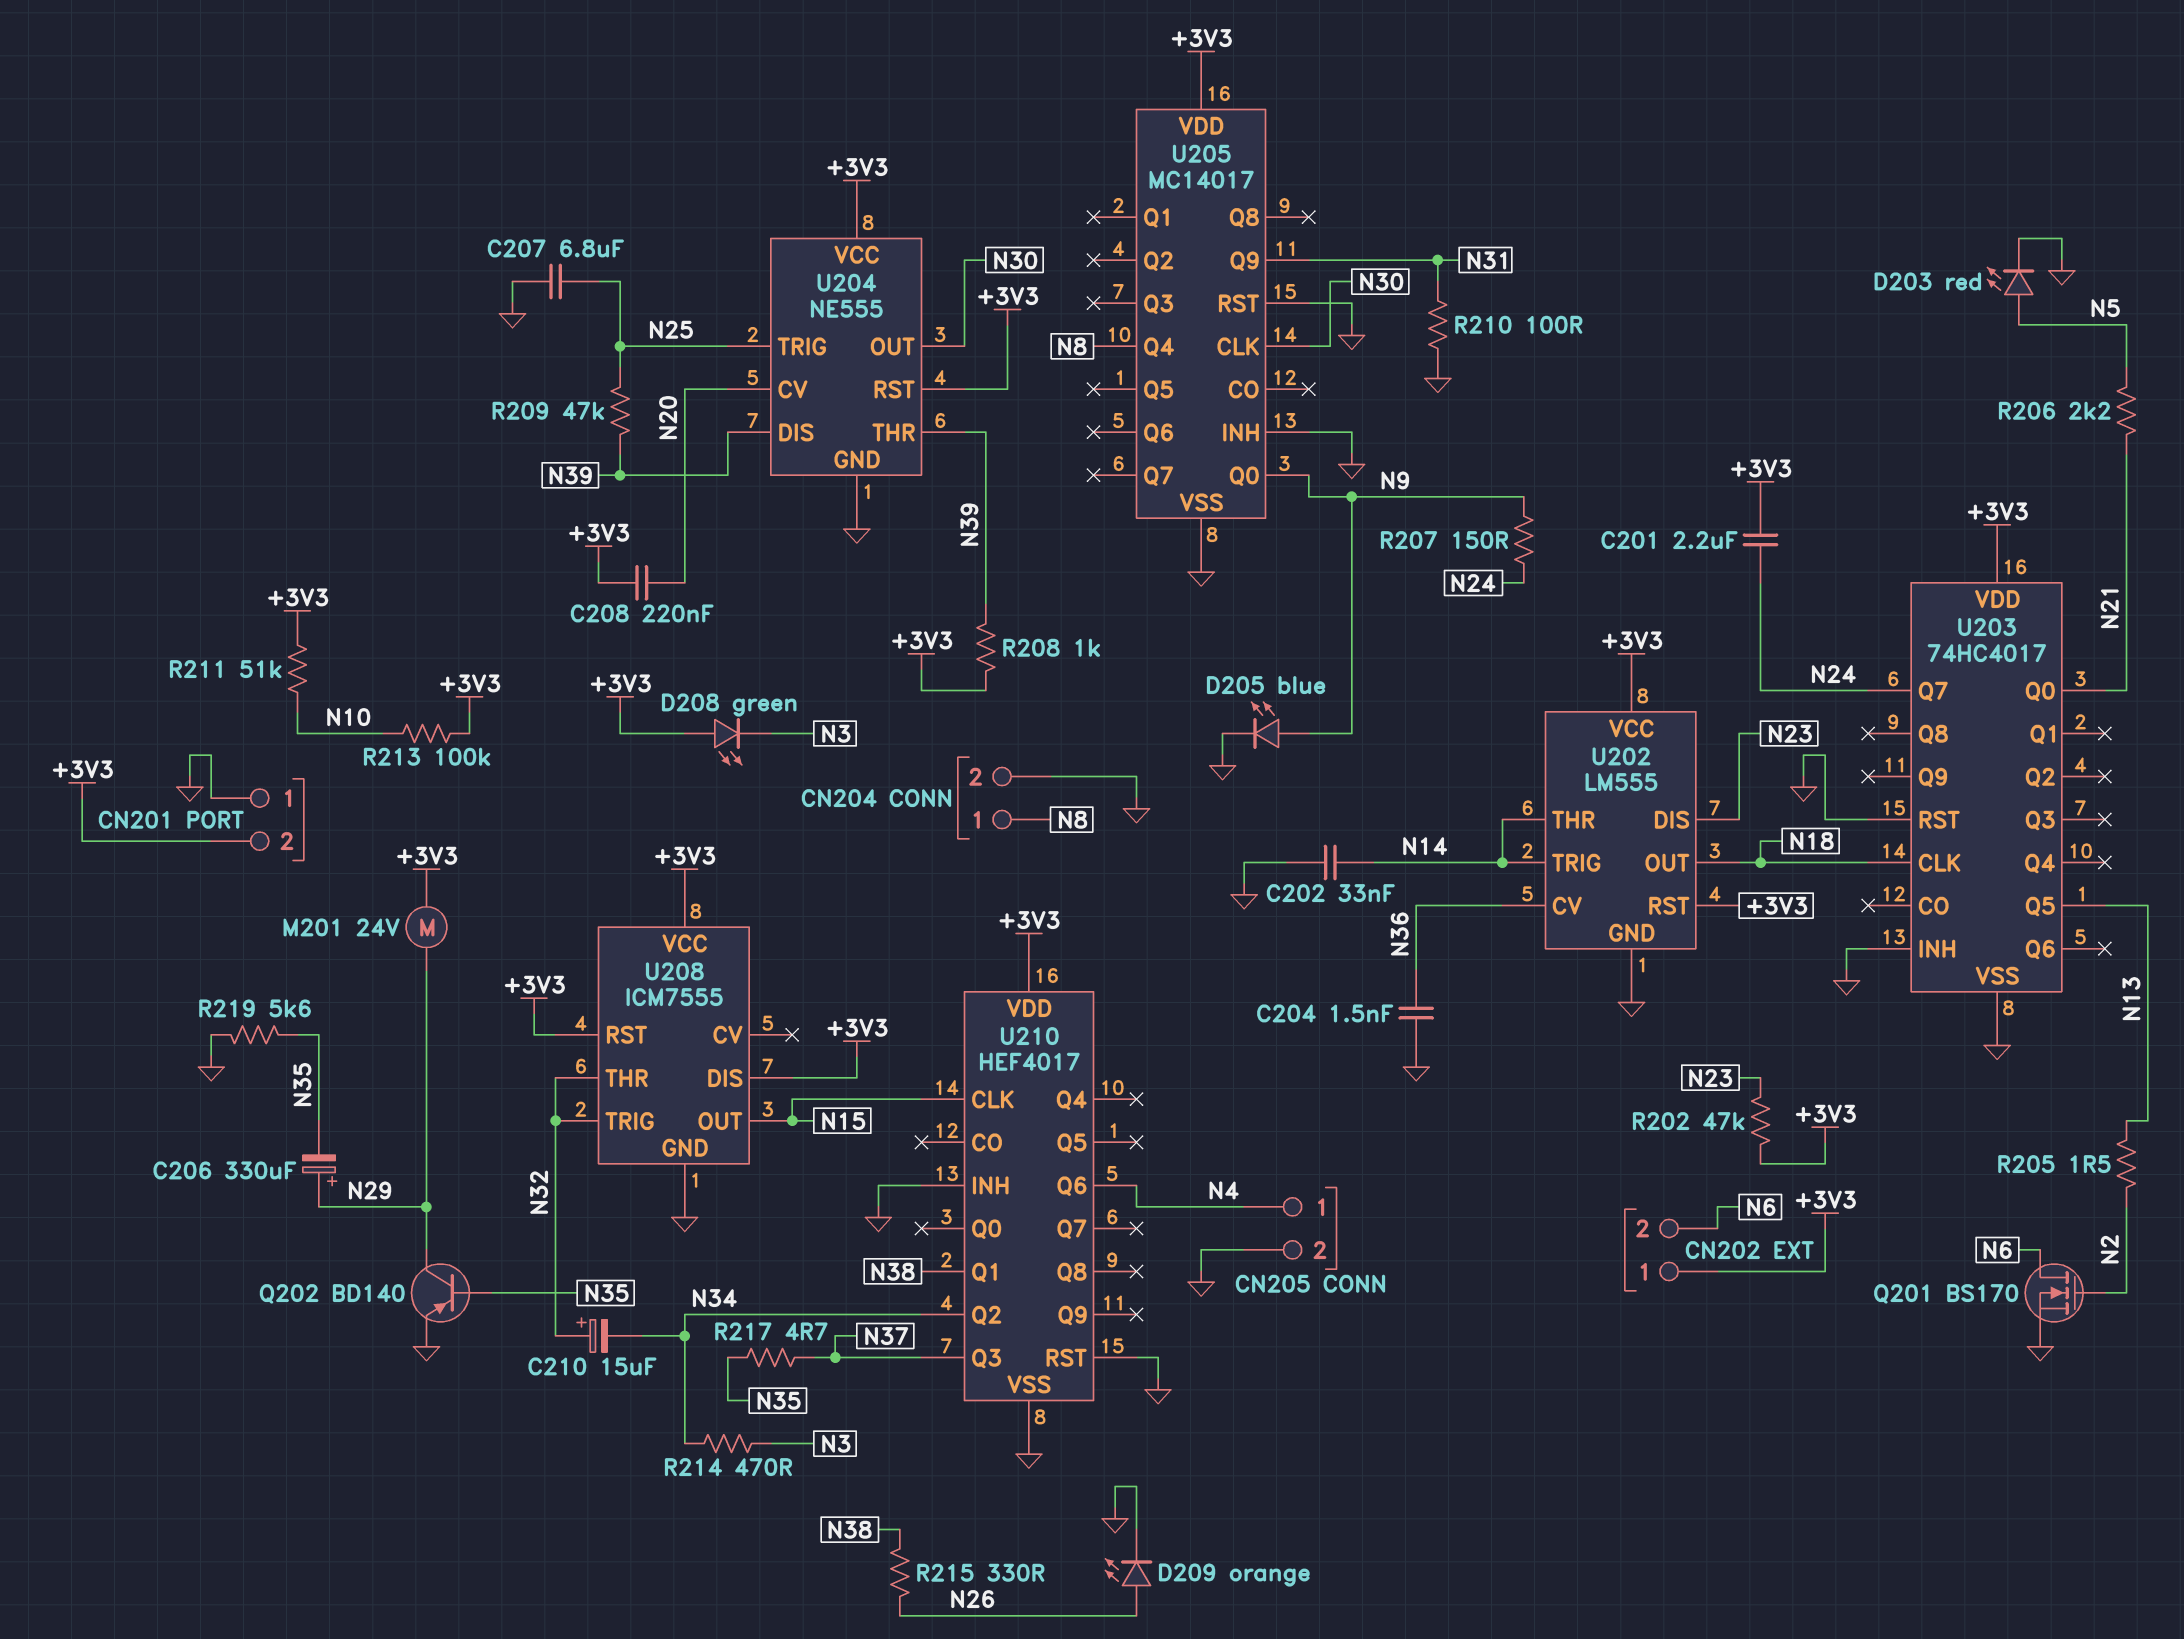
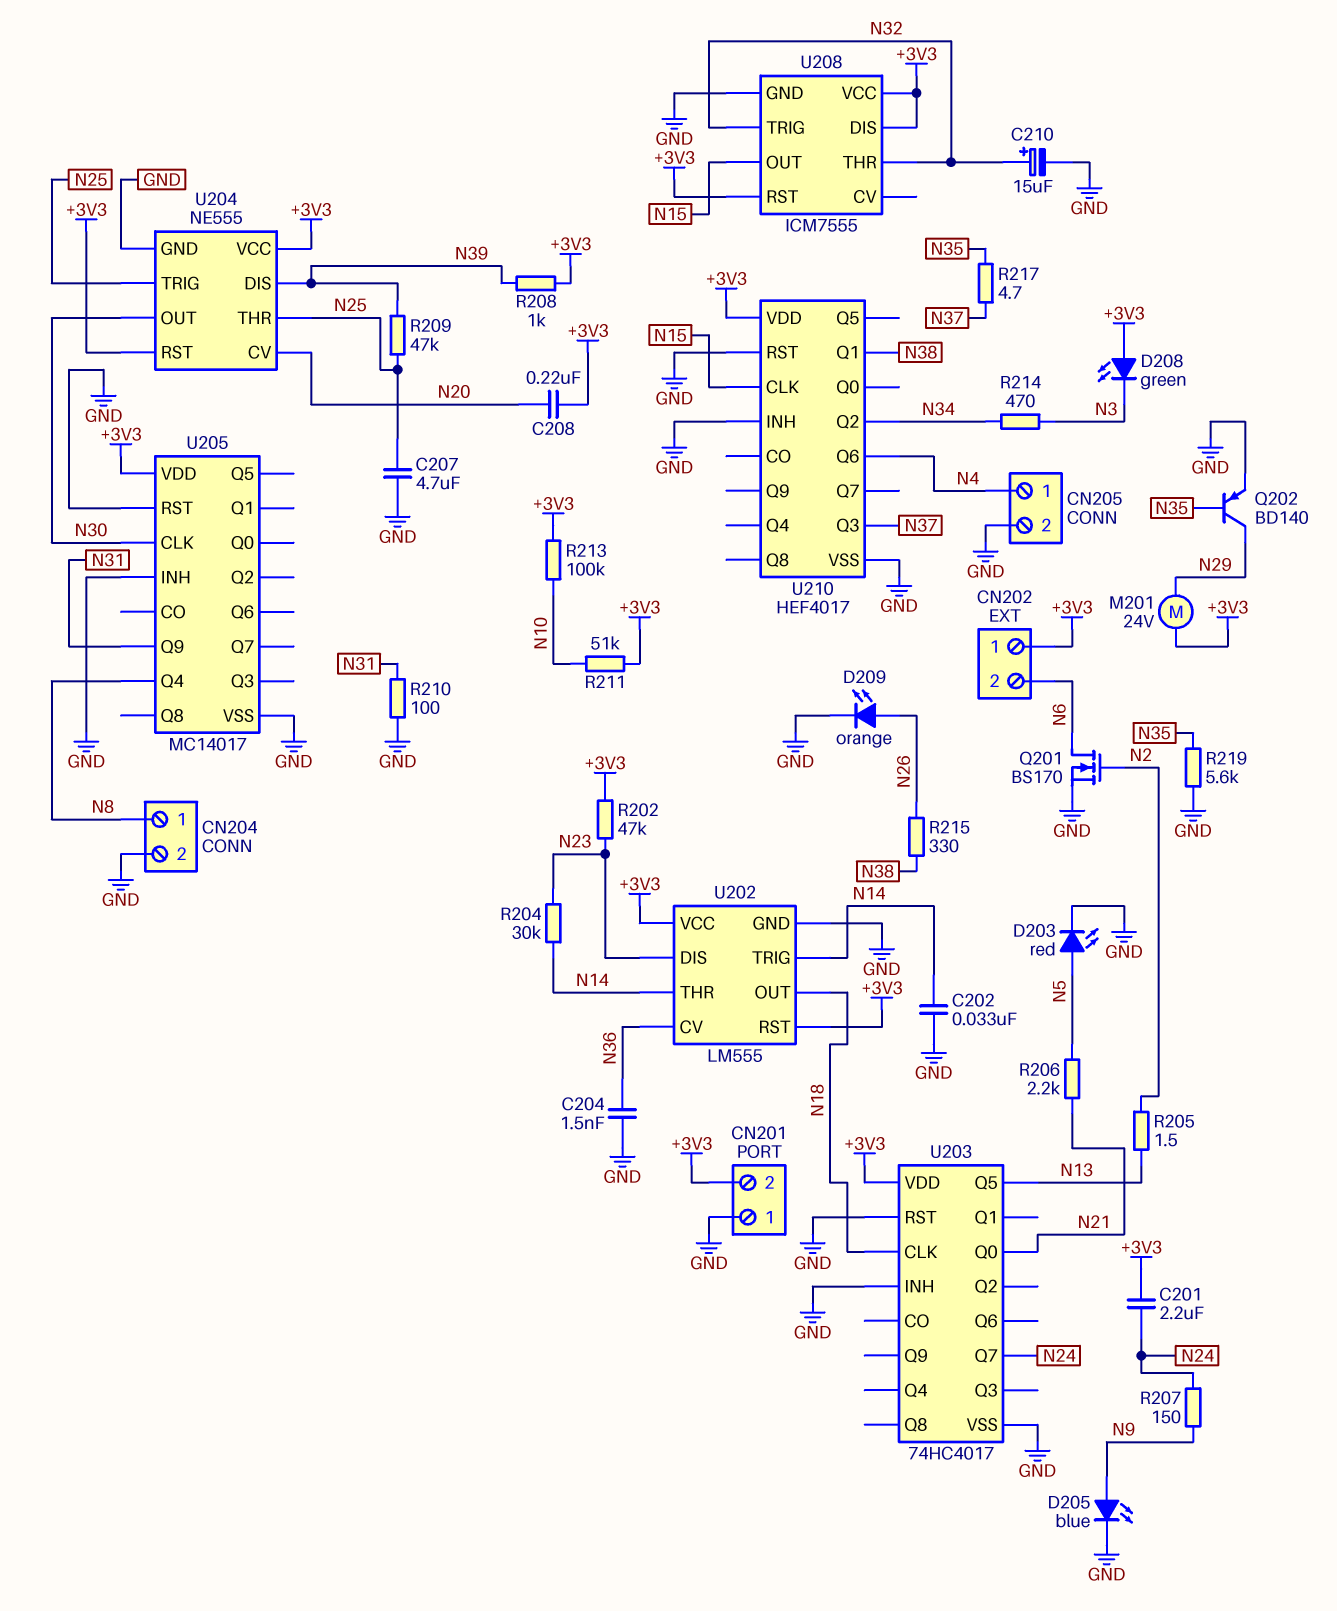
C206: 330uF (plus N29, minus N35) -> none
C207: 6.8uF (GND, N25) -> 4.7uF (GND, N25)
C210: 15uF (plus N32, minus N34) -> 15uF (plus N32, minus GND)
R204: none -> 30k (N14, N23)
U204 pin THR: N39 -> N25
U205 pin Q0: N9 -> none

